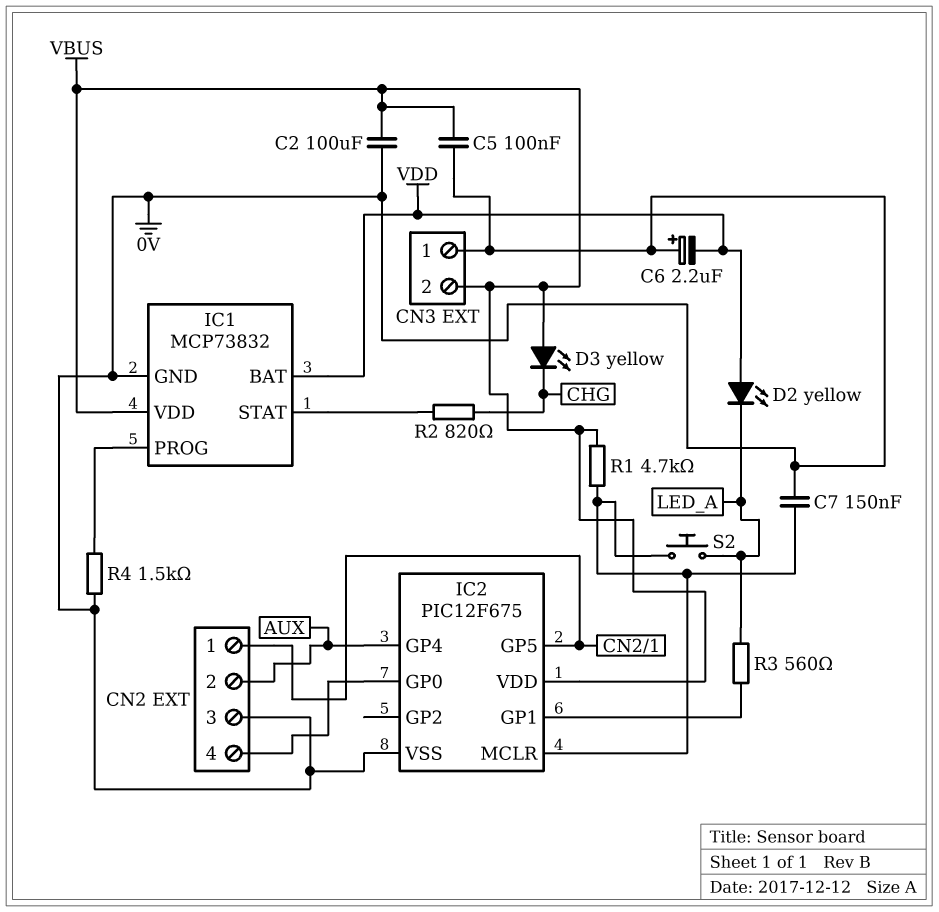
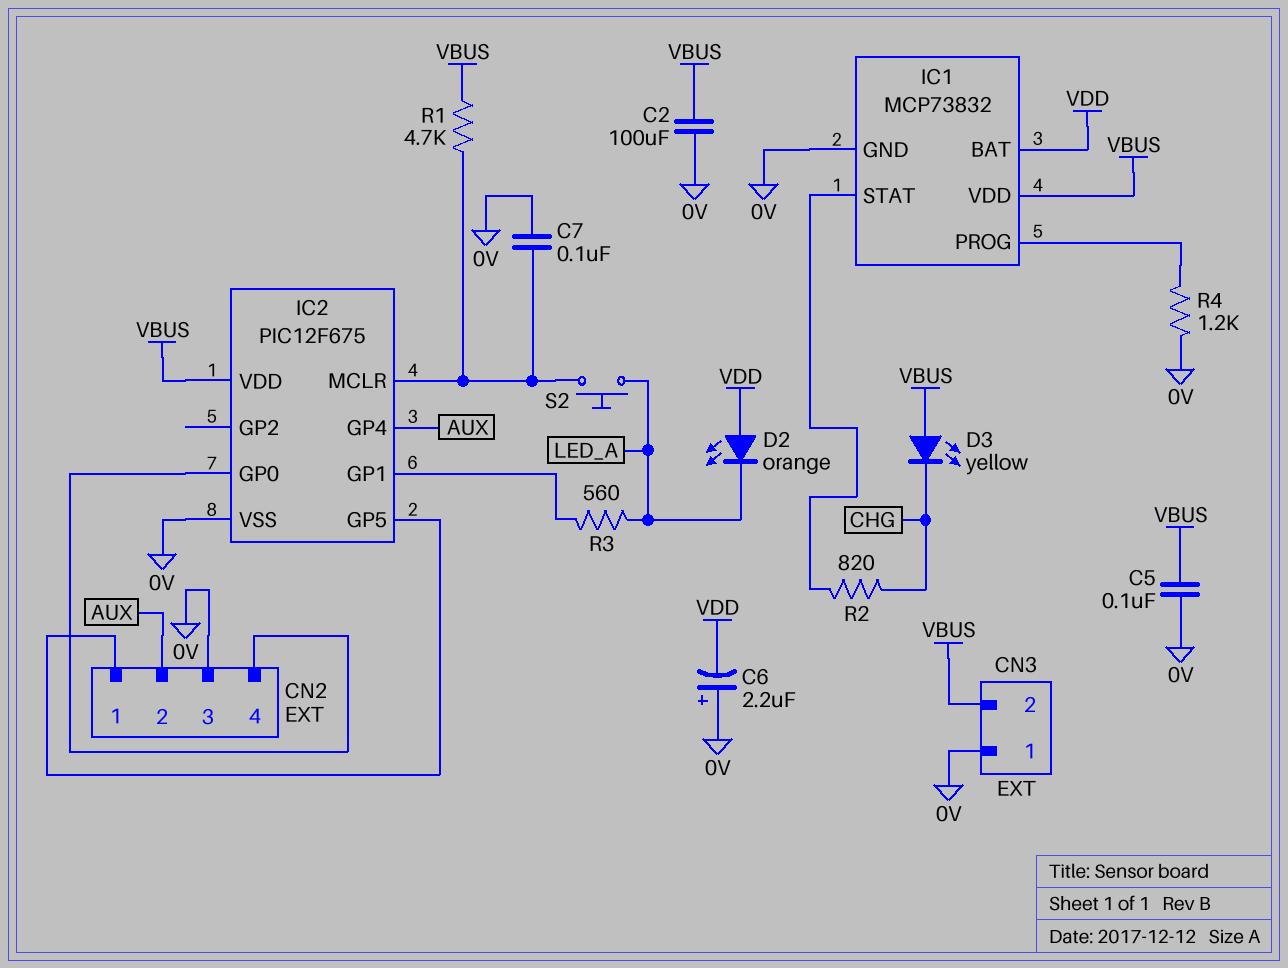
C7: 150nF (0V, IC2/MCLR) -> 100nF (0V, IC2/MCLR)
D2: LED yellow (A VDD, K LED_A) -> LED orange (A VDD, K LED_A)
R4: 1.5k (0V, IC1/PROG) -> 1.2k (0V, IC1/PROG)

